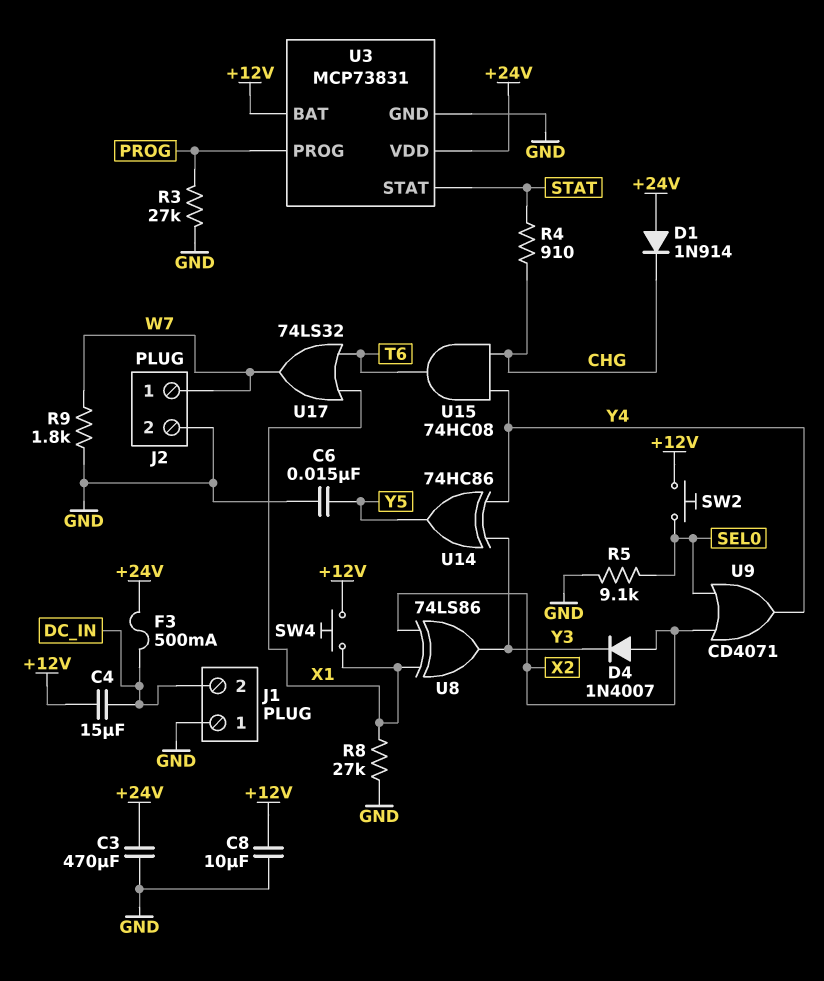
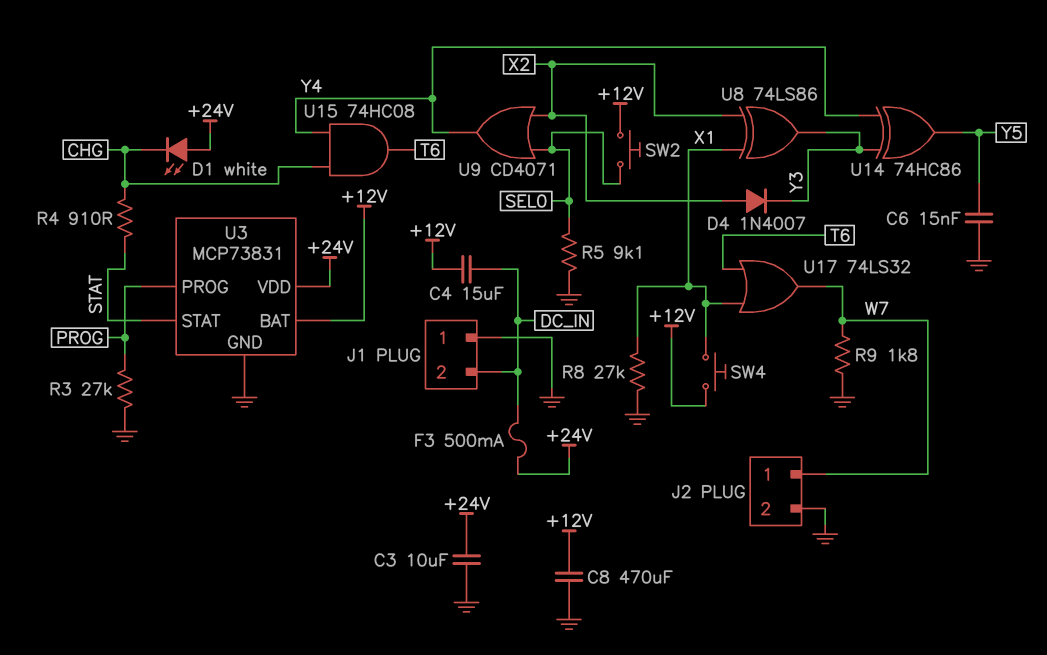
C3: 470uF (+24V, GND) -> 10uF (+24V, GND)
C8: 10uF (+12V, GND) -> 470uF (+12V, GND)
D1: diode 1N914 (A +24V, K CHG) -> LED white (A +24V, K CHG)

